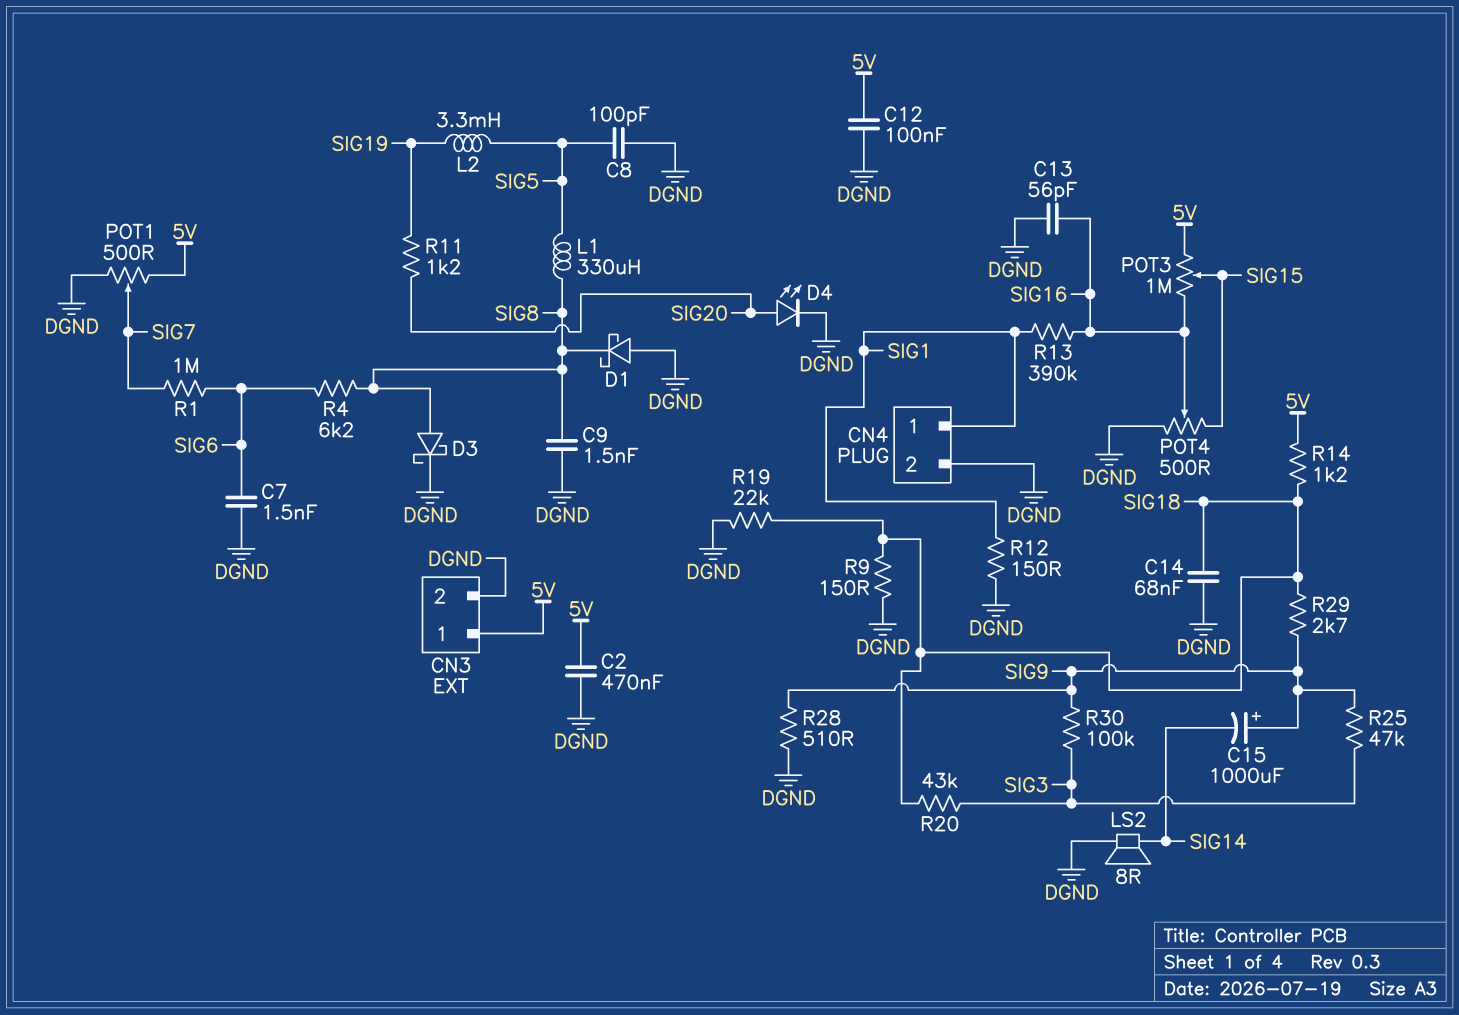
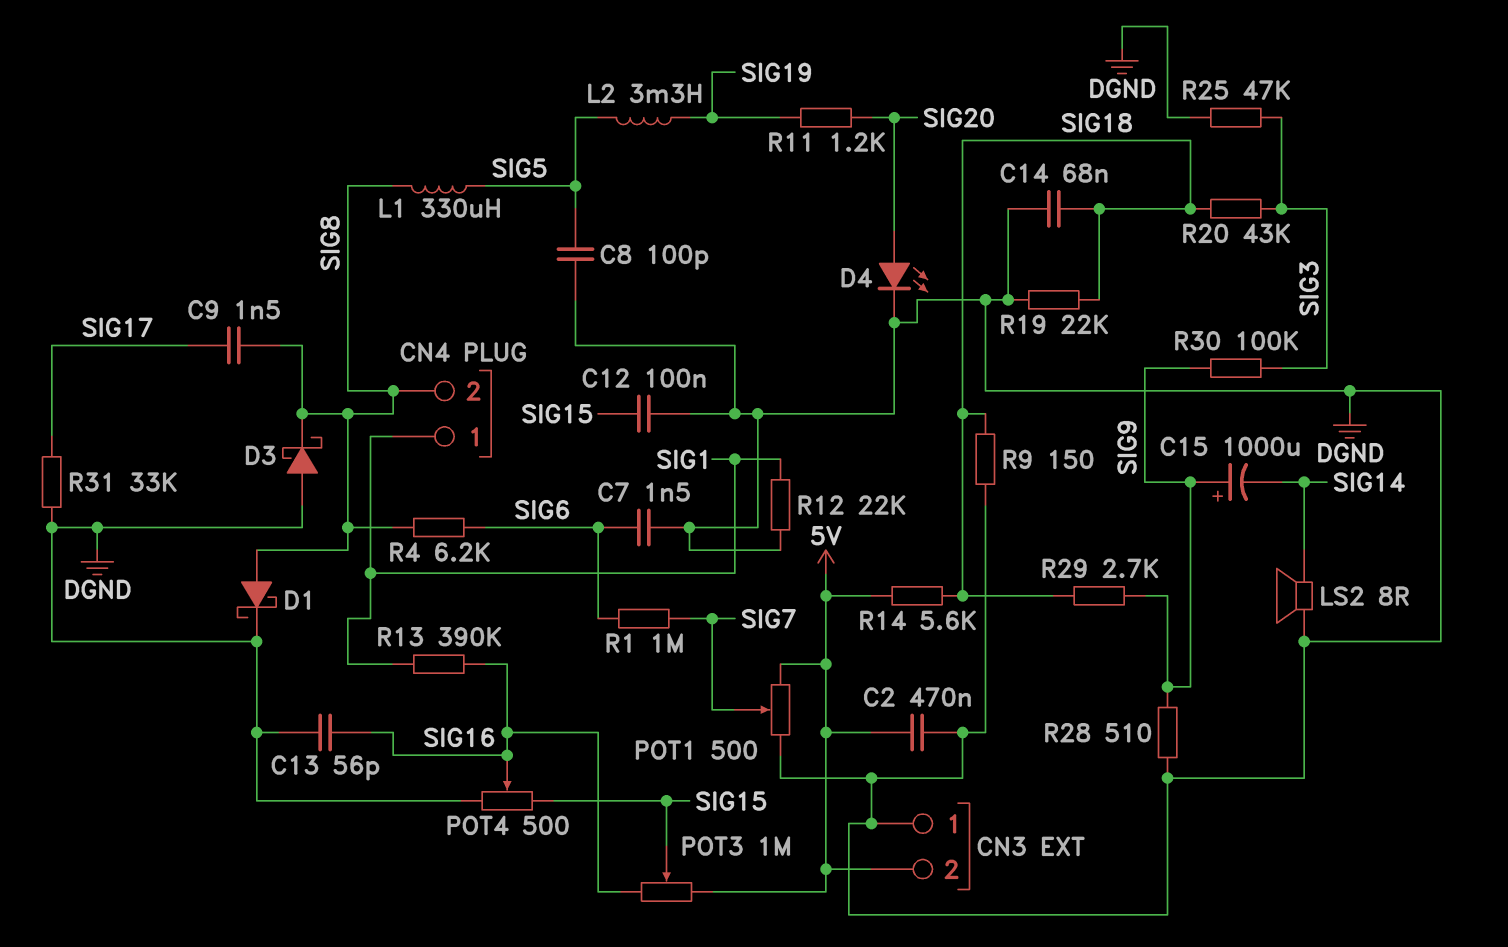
C9: 1.5nF (DGND, SIG8) -> 1.5nF (SIG8, SIG17)
C12: 100nF (5V, DGND) -> 100nF (DGND, SIG15)
CN3 pin 1: 5V -> DGND
CN3 pin 2: DGND -> 5V
CN4 pin 2: DGND -> SIG8
D1: schottky (A DGND, K SIG8) -> schottky (A SIG8, K DGND)
D3: schottky (A SIG8, K DGND) -> schottky (A DGND, K SIG8)
R12: 150 (DGND, SIG1) -> 22k (DGND, SIG1)
R14: 1.2k (5V, SIG18) -> 5.6k (5V, SIG18)
R25: 47k (SIG3, SIG9) -> 47k (DGND, SIG3)
R31: none -> 33k (DGND, SIG17)

